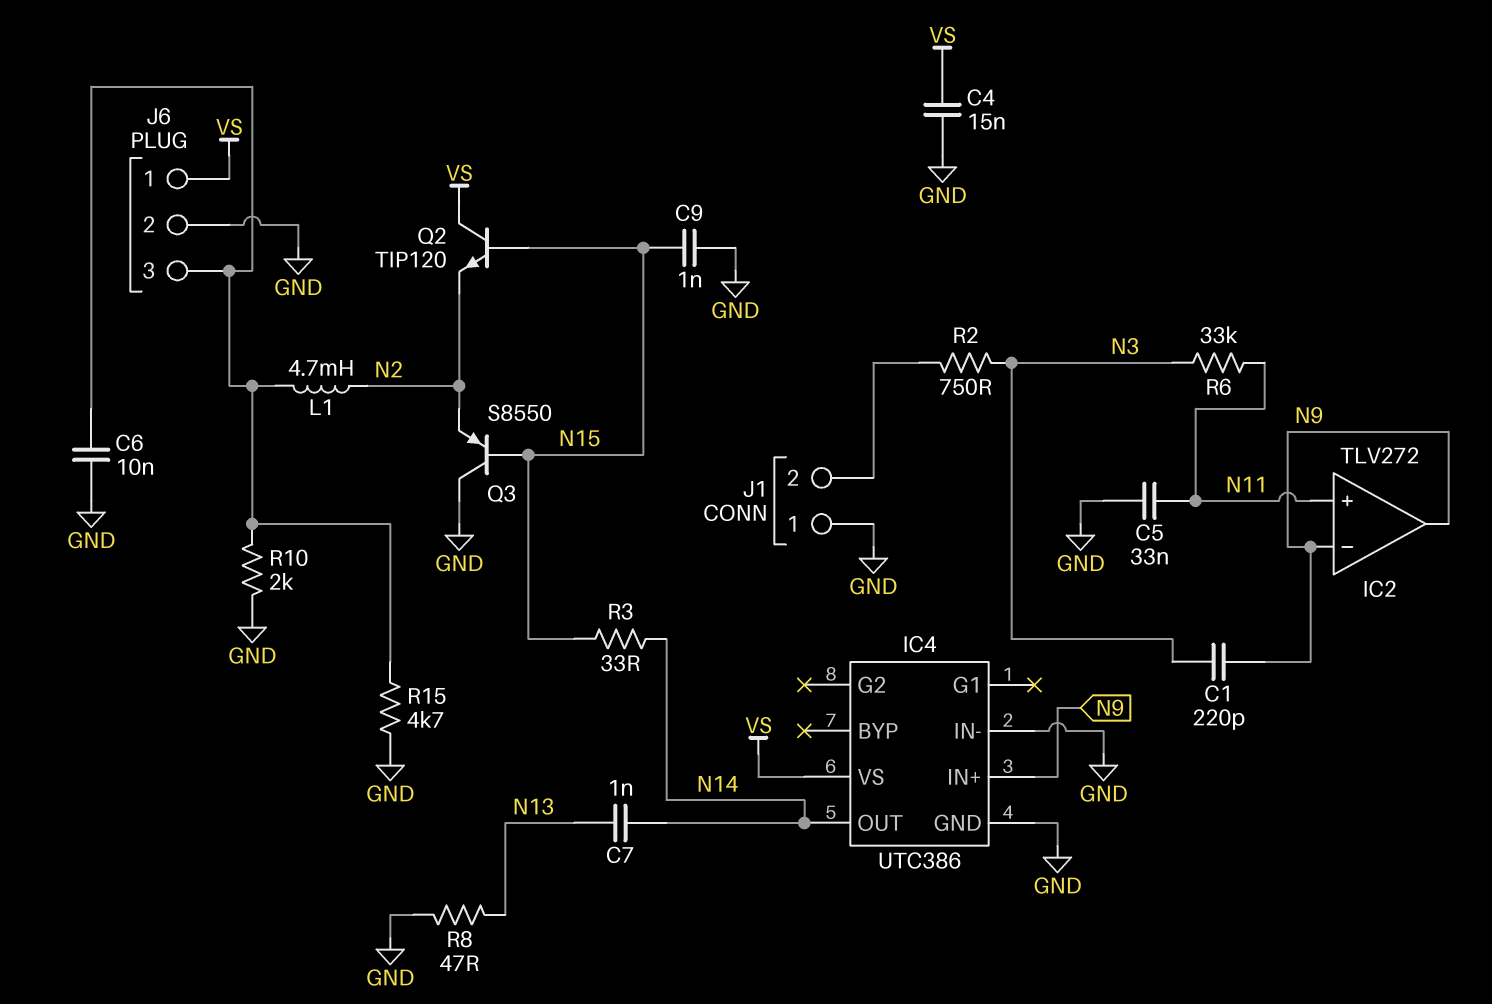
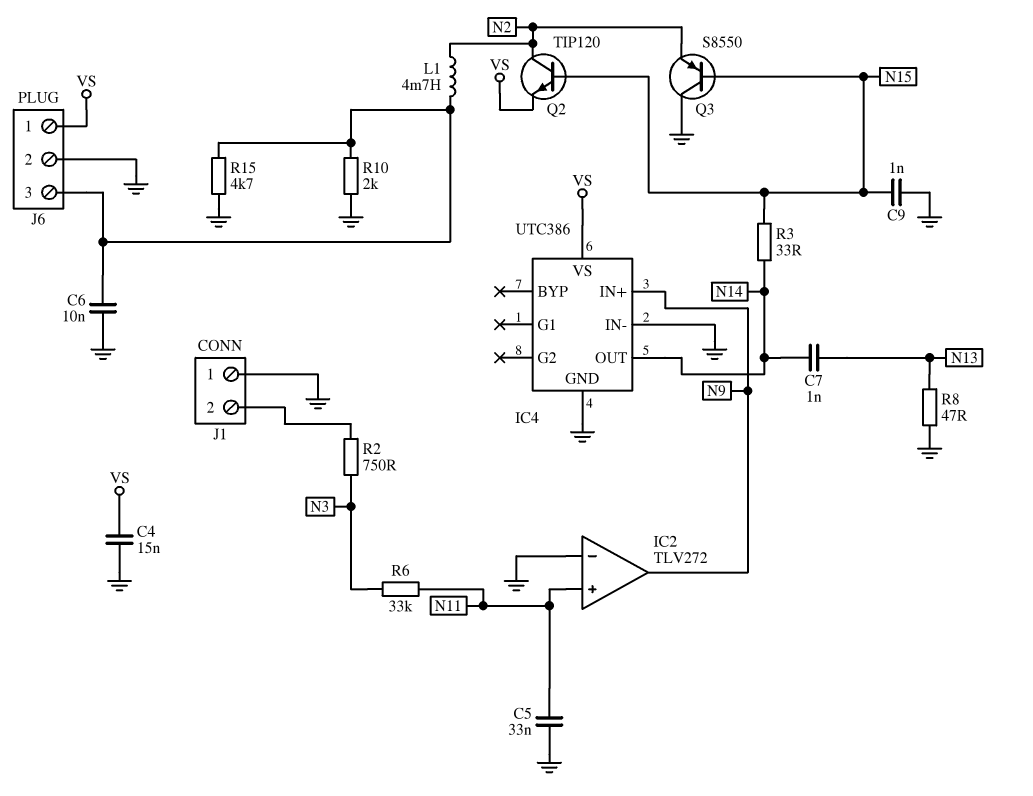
C1: 220pF (N3, N9) -> none
IC2 pin in-: N9 -> GND
Q2: NPN TIP120 (B N15, C VS, E N2) -> NPN TIP120 (B N15, C N2, E VS)

